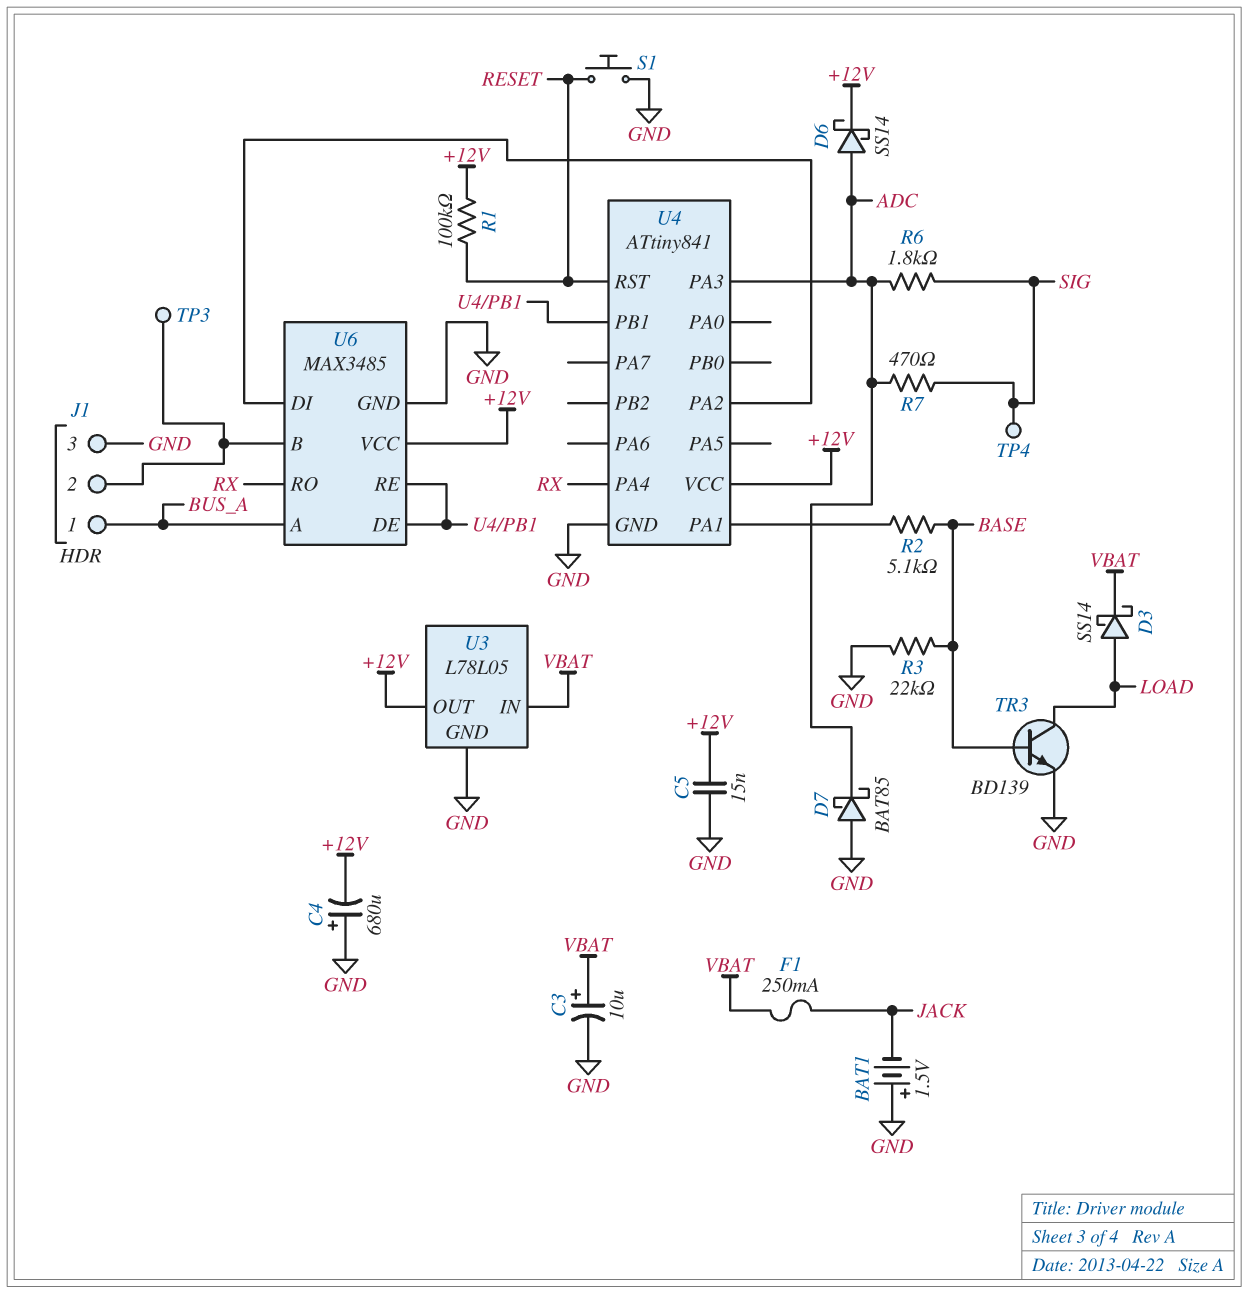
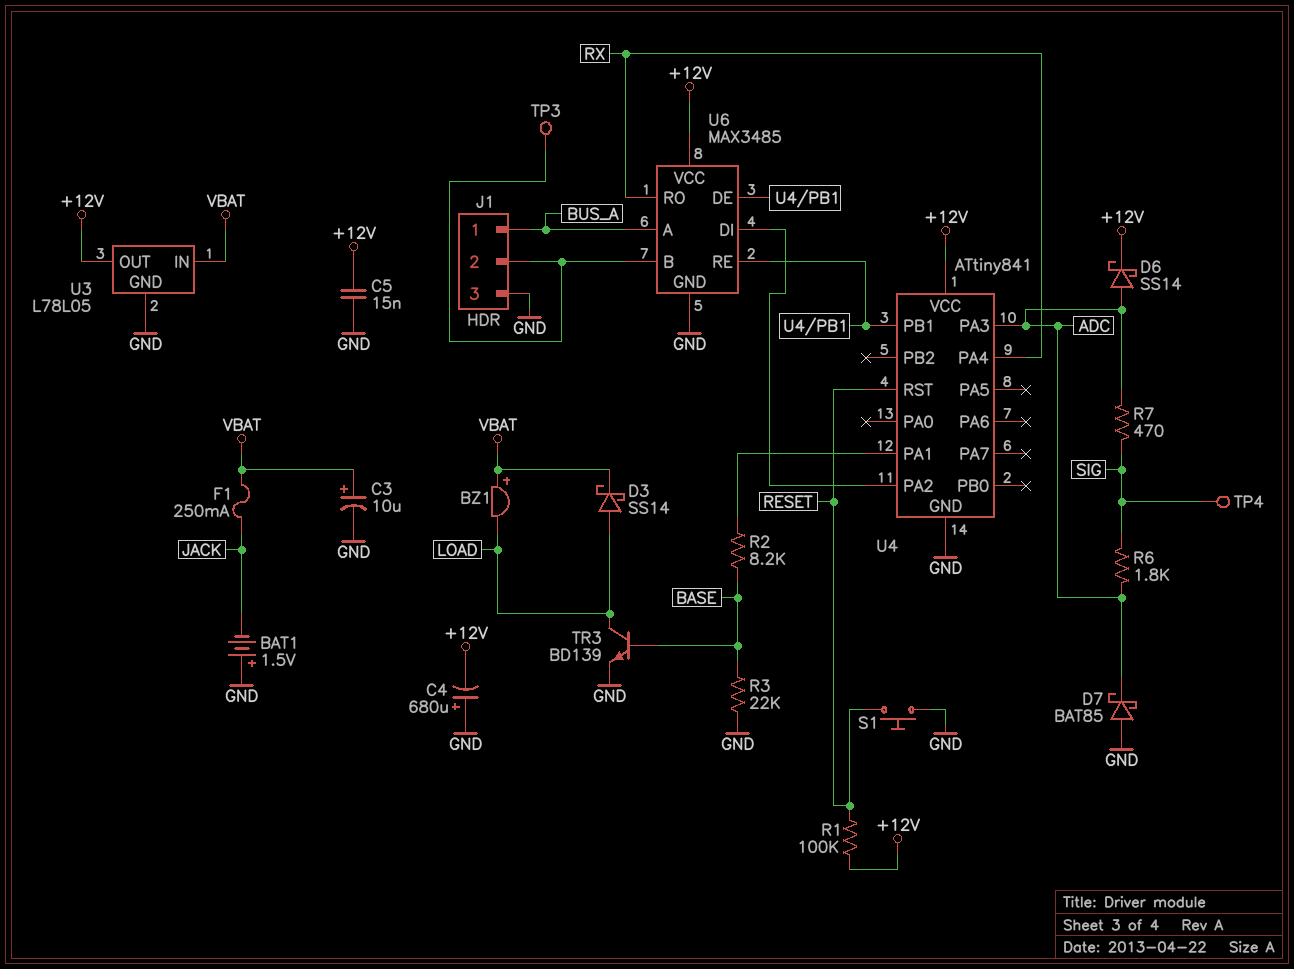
BZ1: none -> buzzer (plus VBAT, minus LOAD)
R2: 5.1k (BASE, U4/PA1) -> 8.2k (BASE, U4/PA1)

